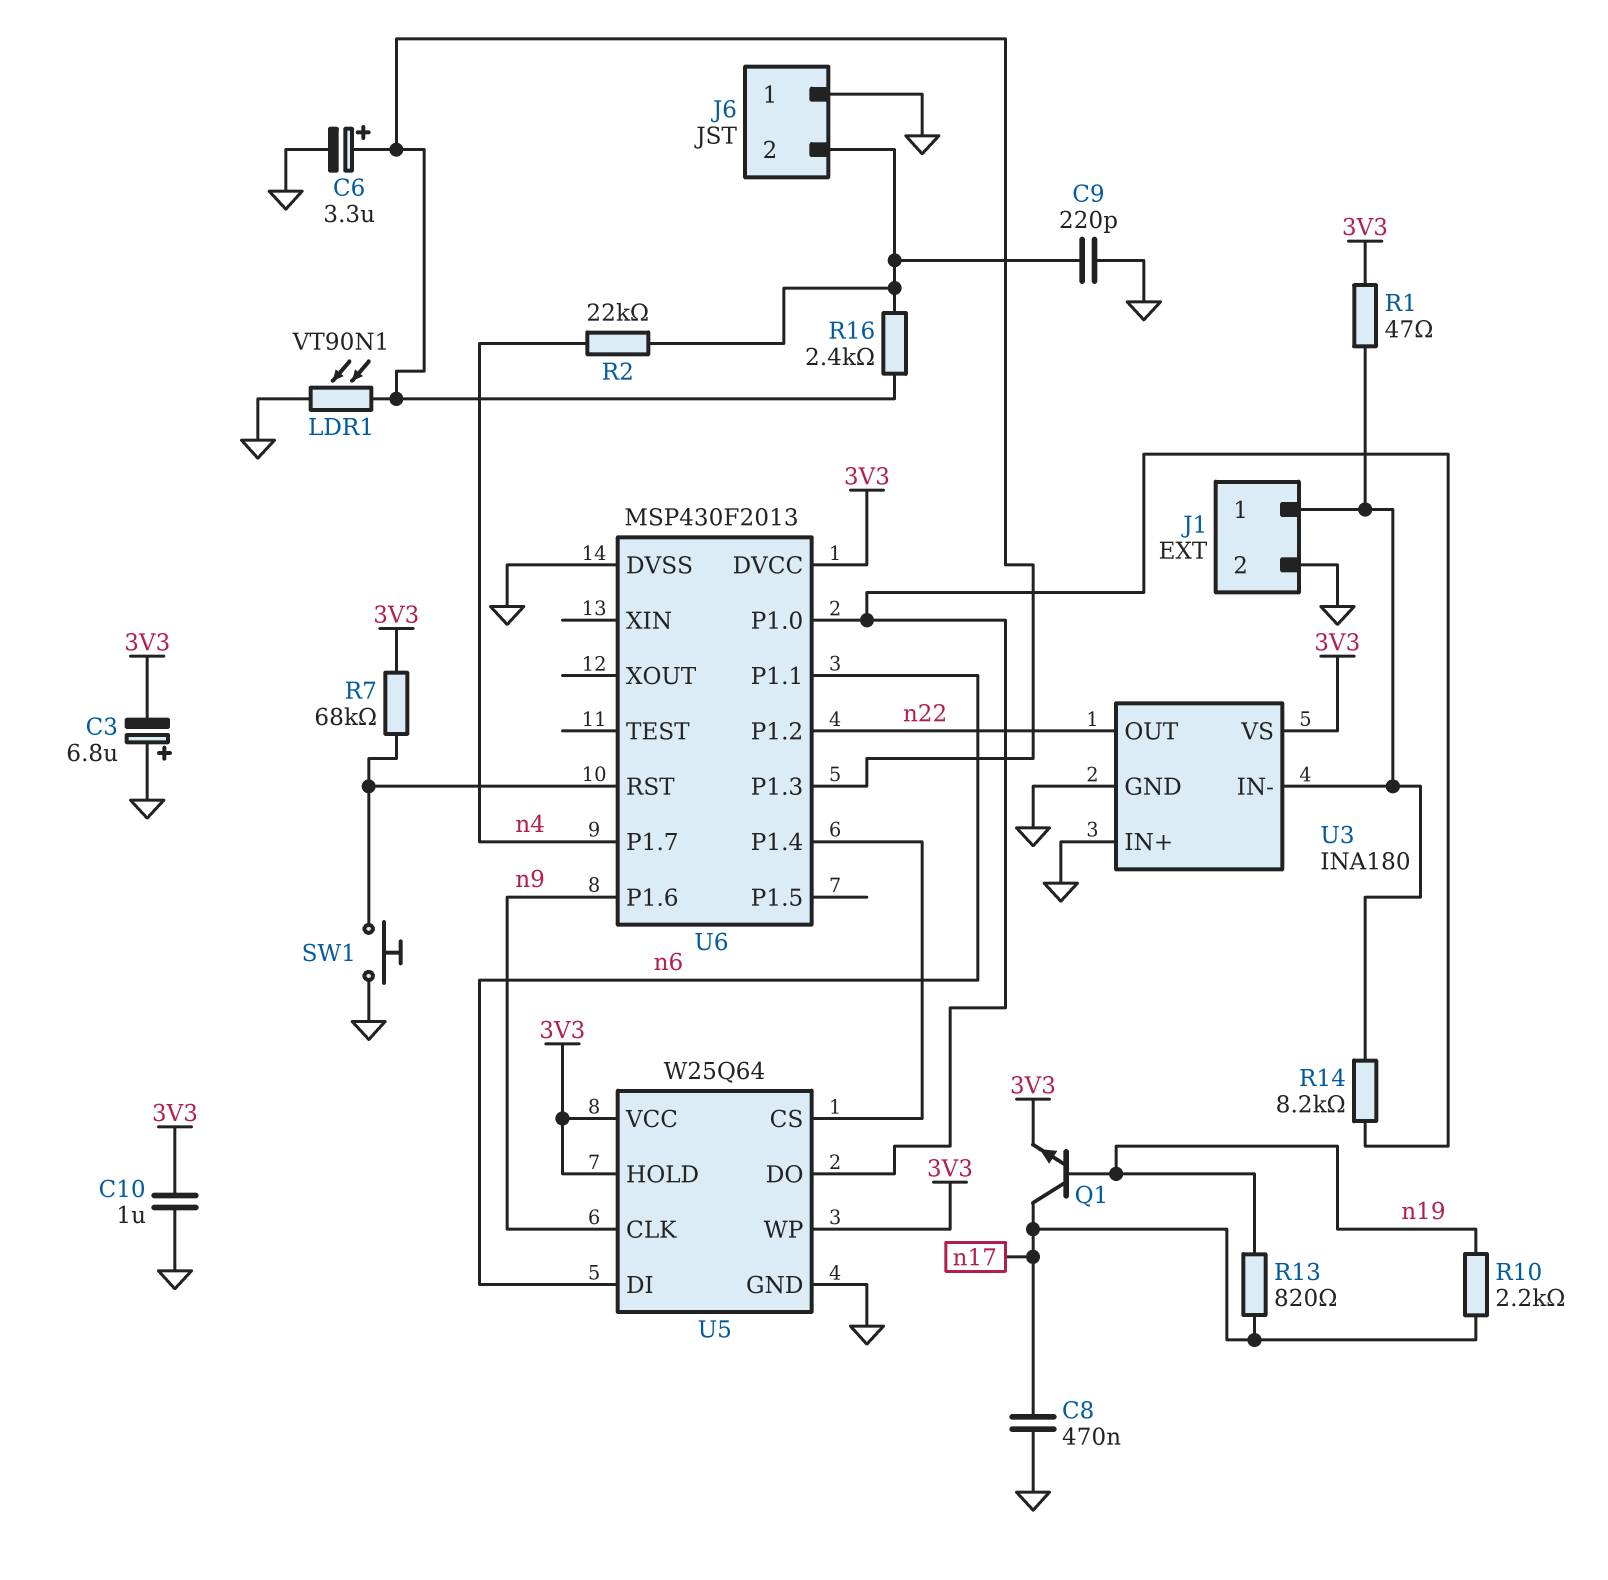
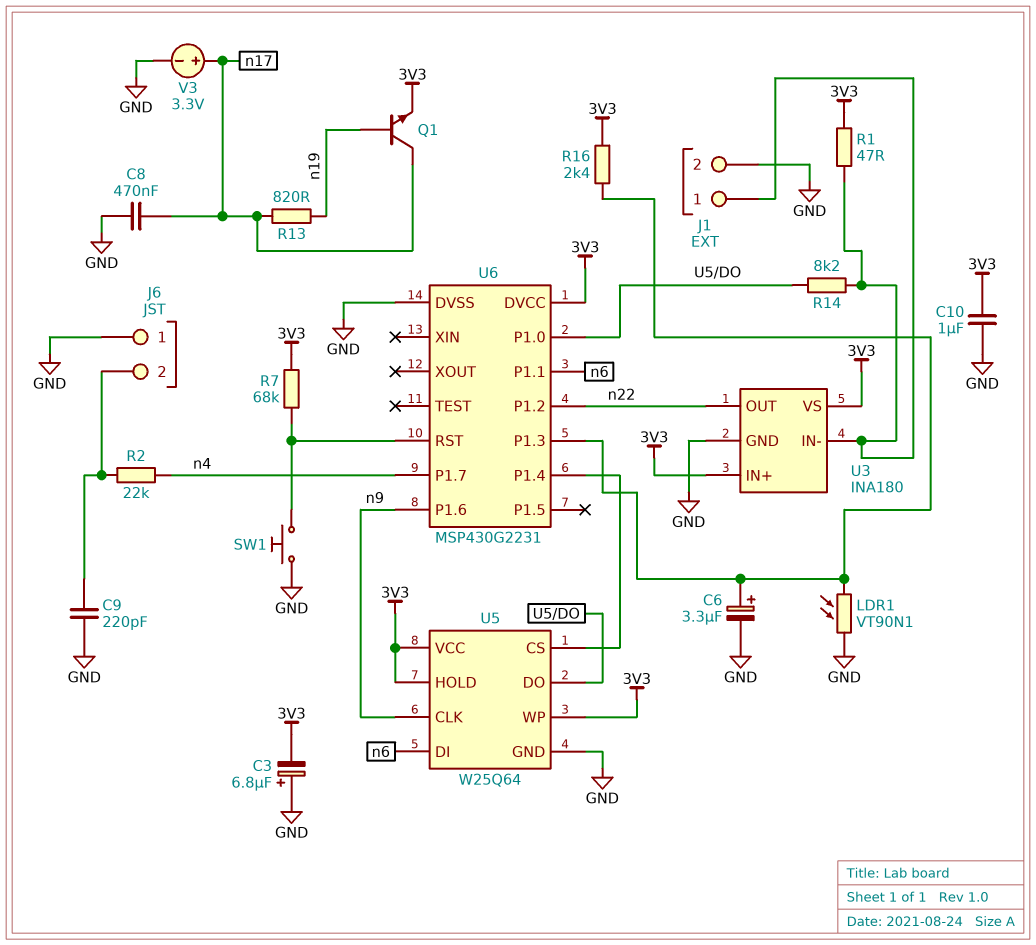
R10: 2.2k (n17, n19) -> none
R16: 2.4k (J6/2, U6/P1.3) -> 2.4k (3V3, U6/P1.3)
U3 pin IN+: GND -> 3V3
U6: MSP430F2013 -> MSP430G2231
V3: none -> 3.3V (plus n17, minus GND)

